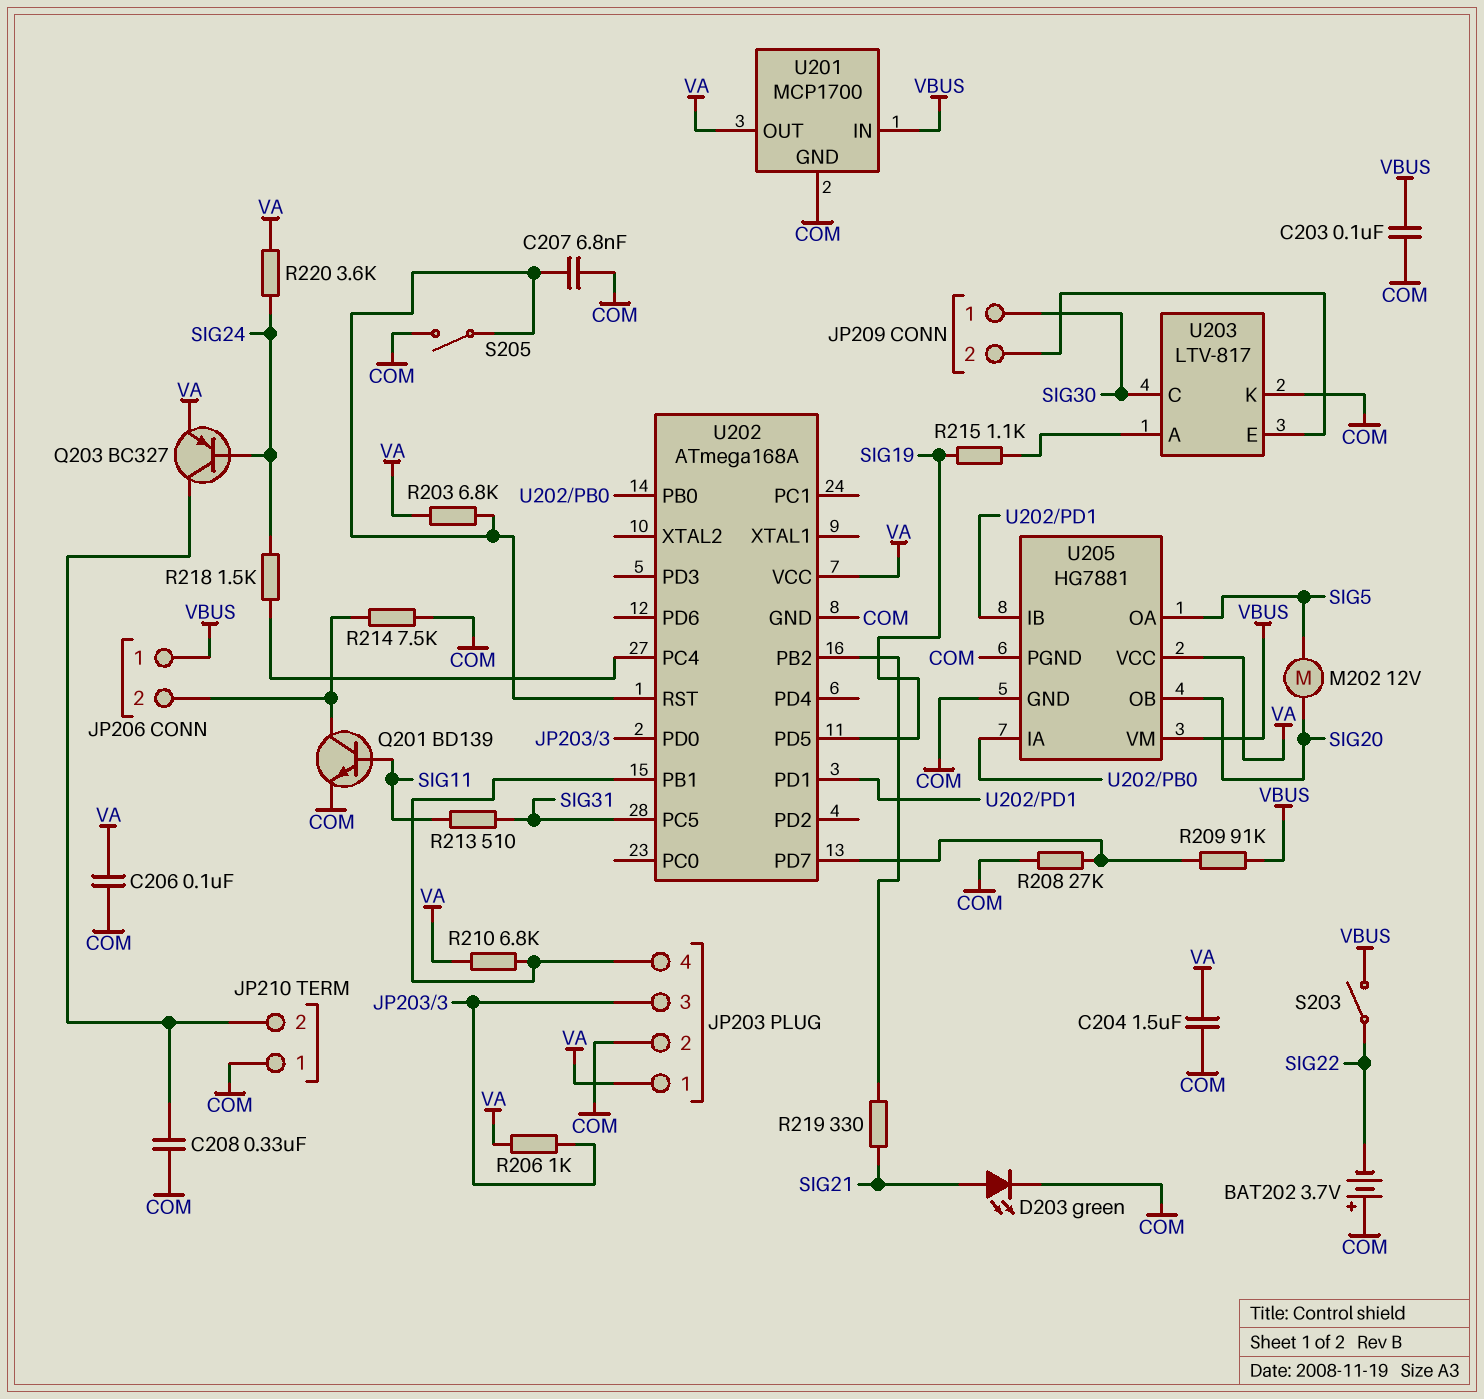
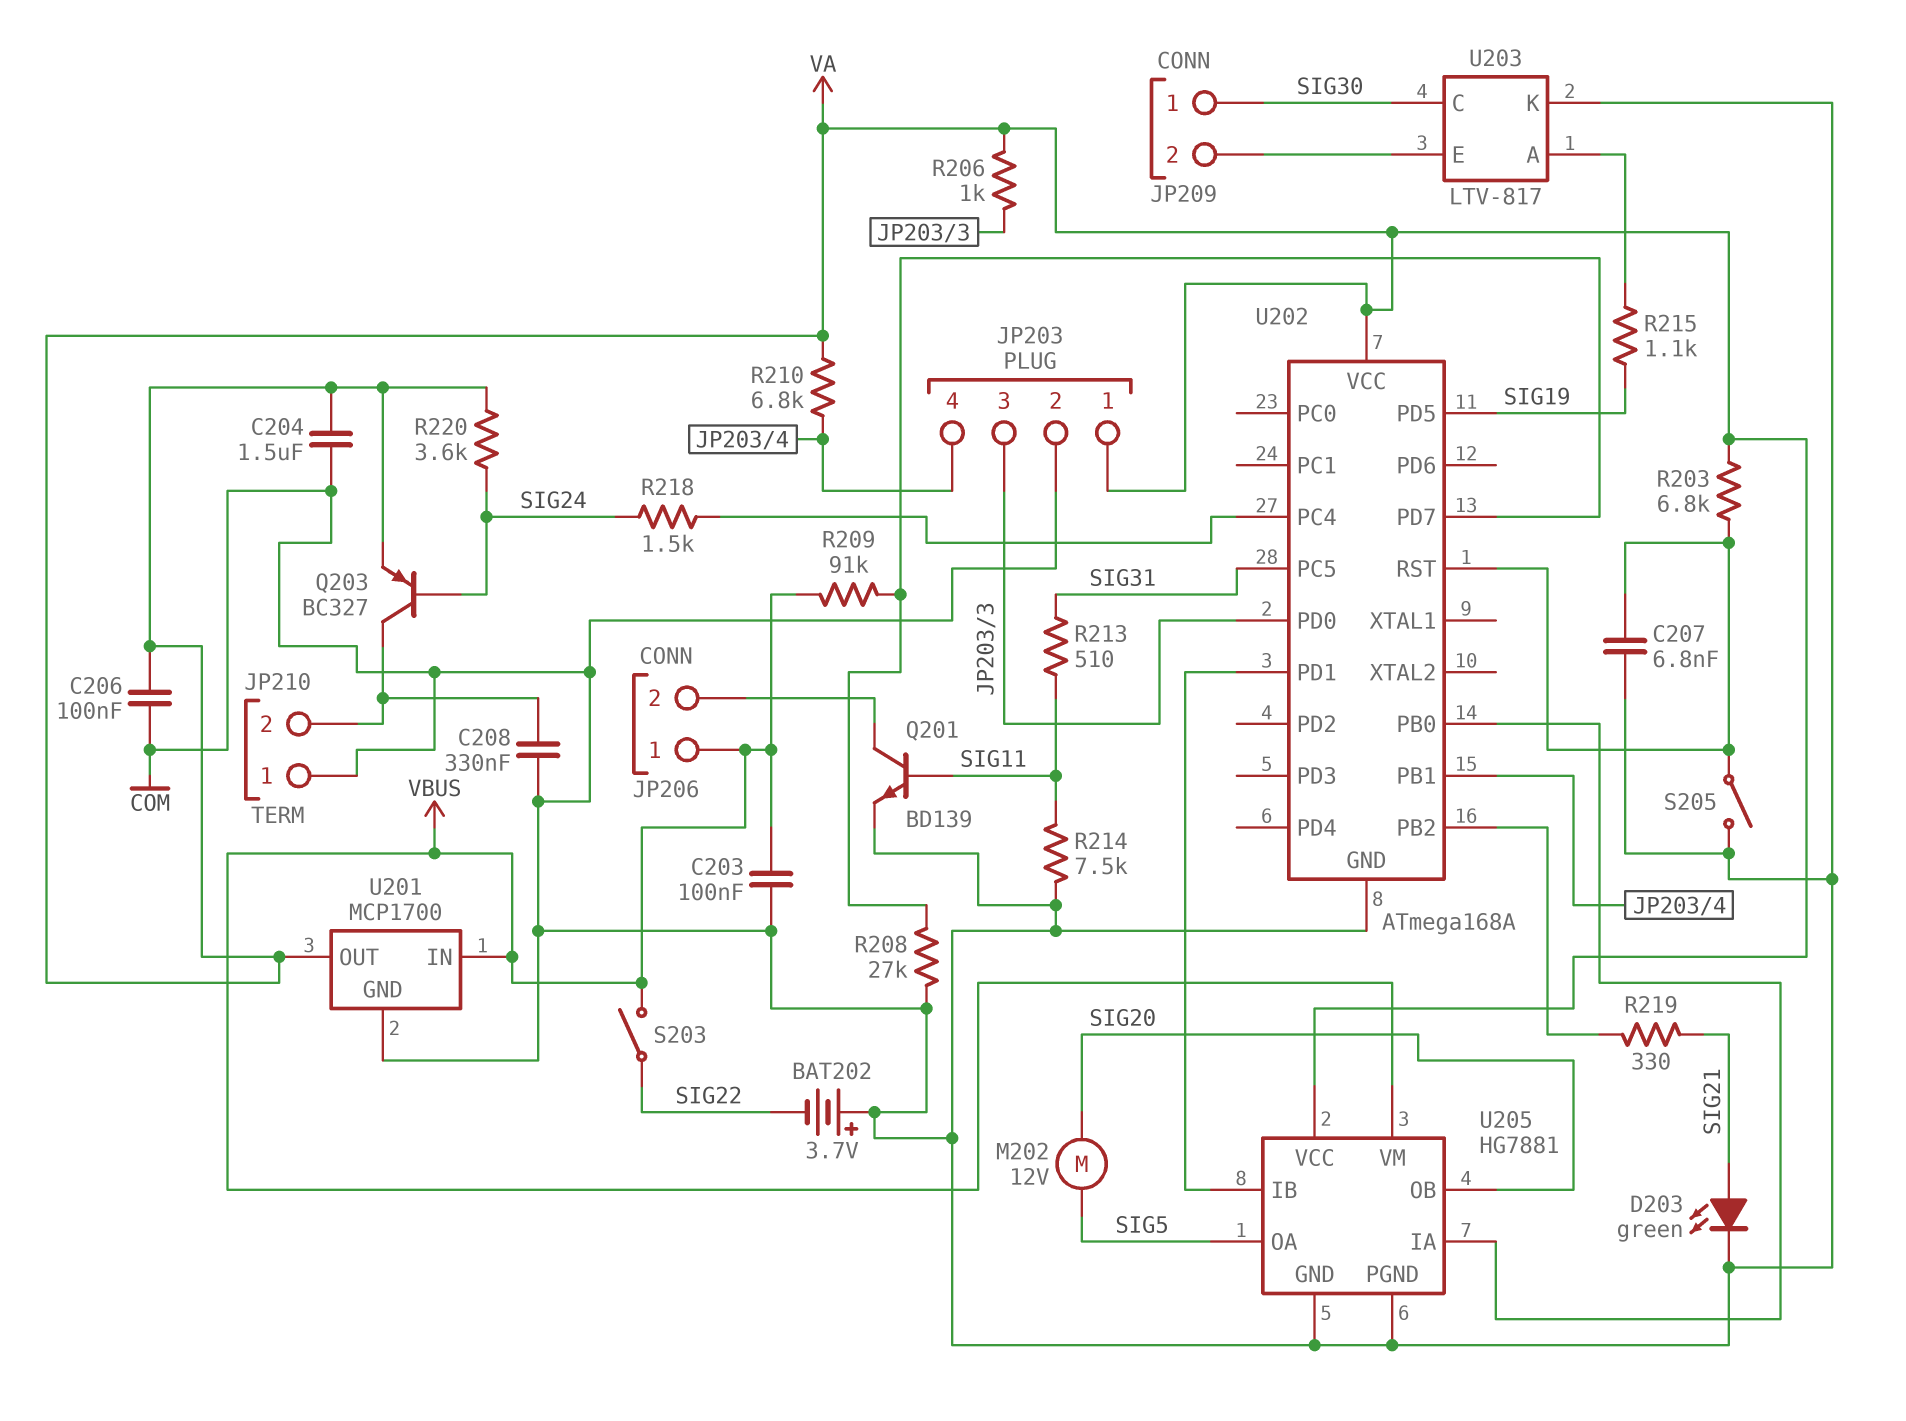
R214: 7.5k (COM, JP206/2) -> 7.5k (COM, SIG11)

